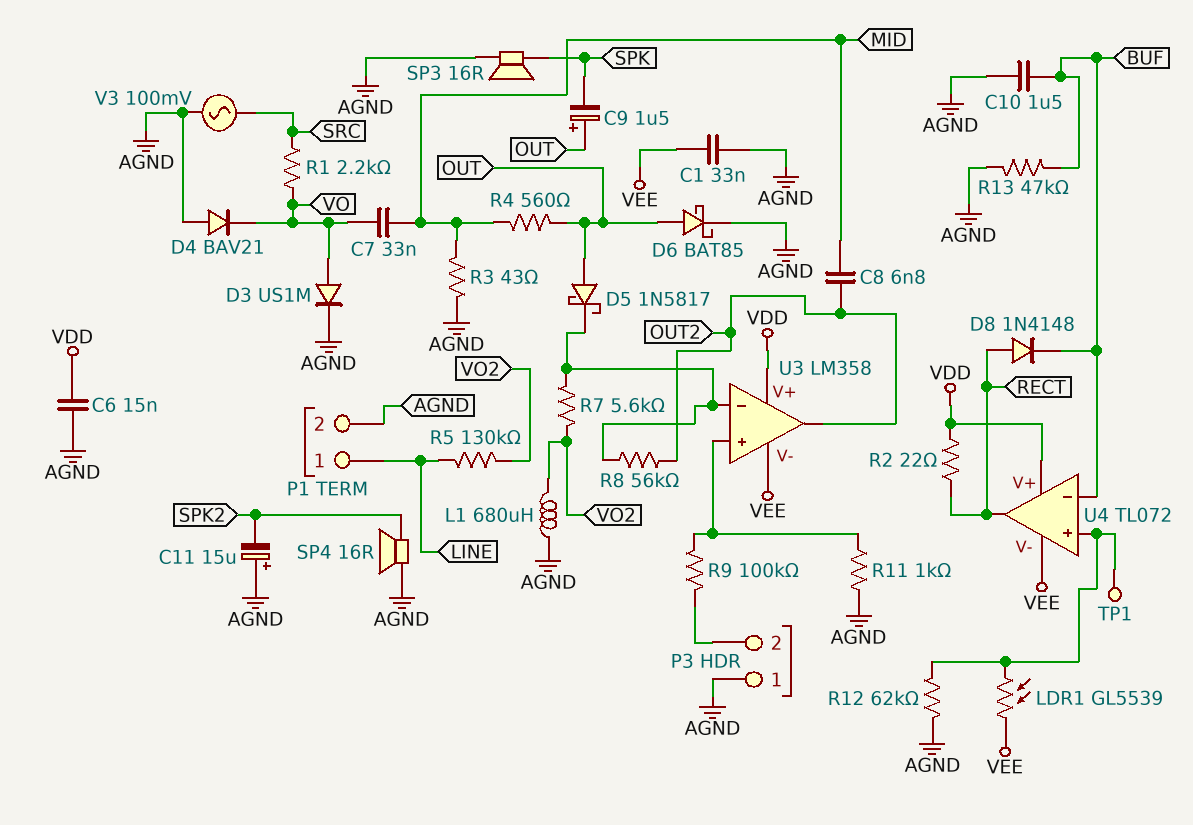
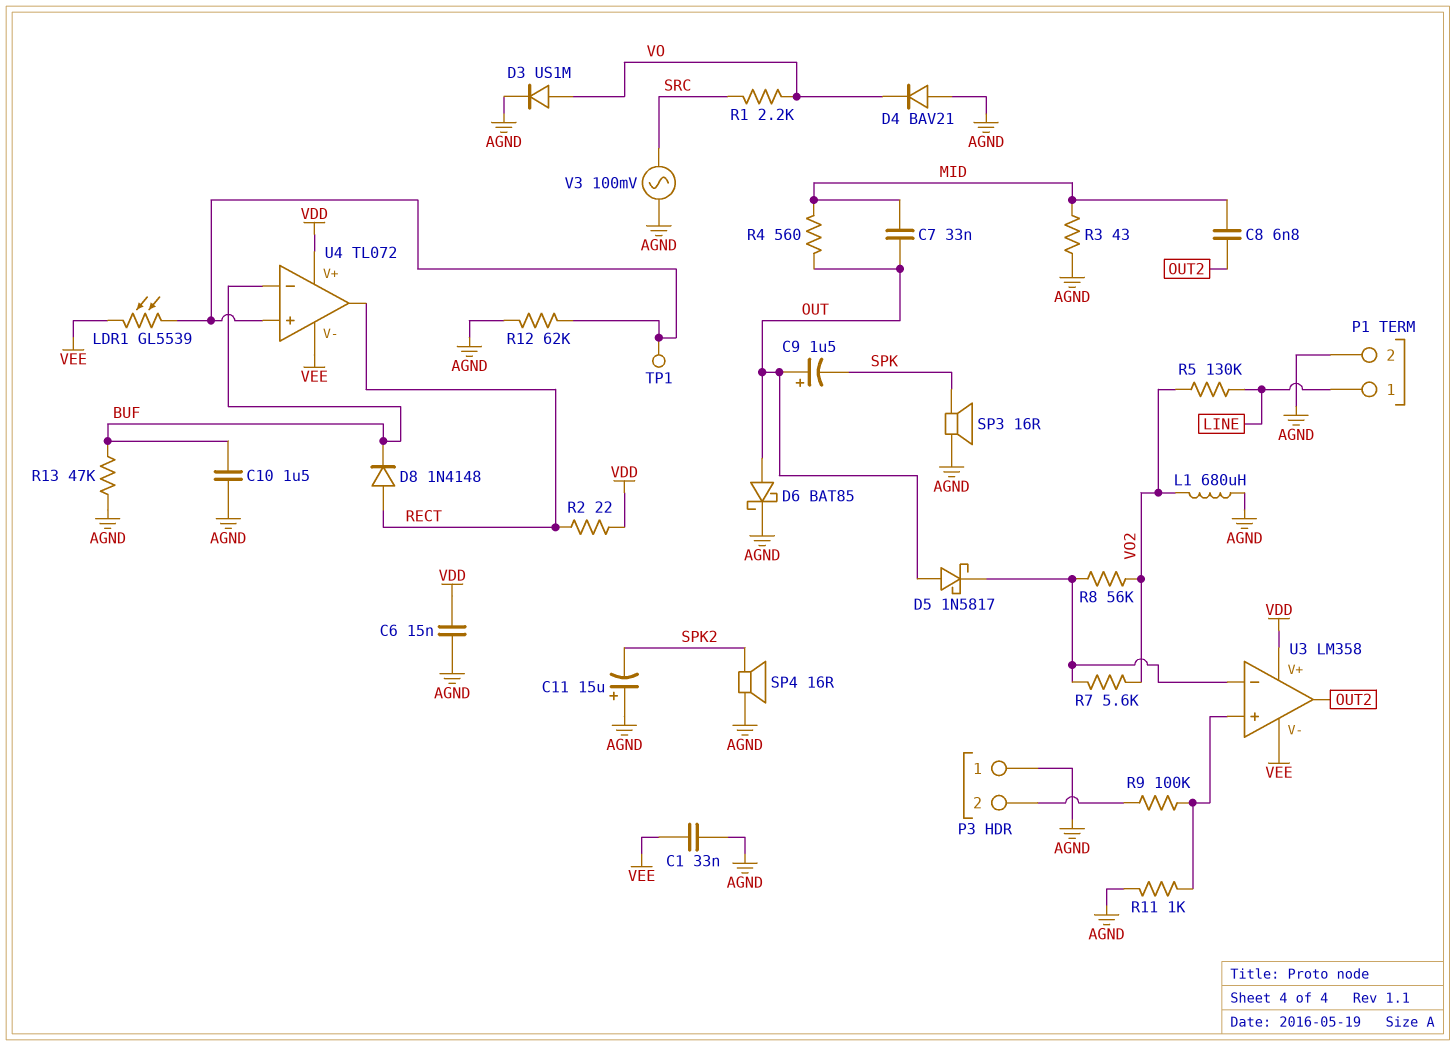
C7: 33nF (MID, VO) -> 33nF (MID, OUT)
R8: 56k (OUT2, U3/in-) -> 56k (U3/in-, VO2)

